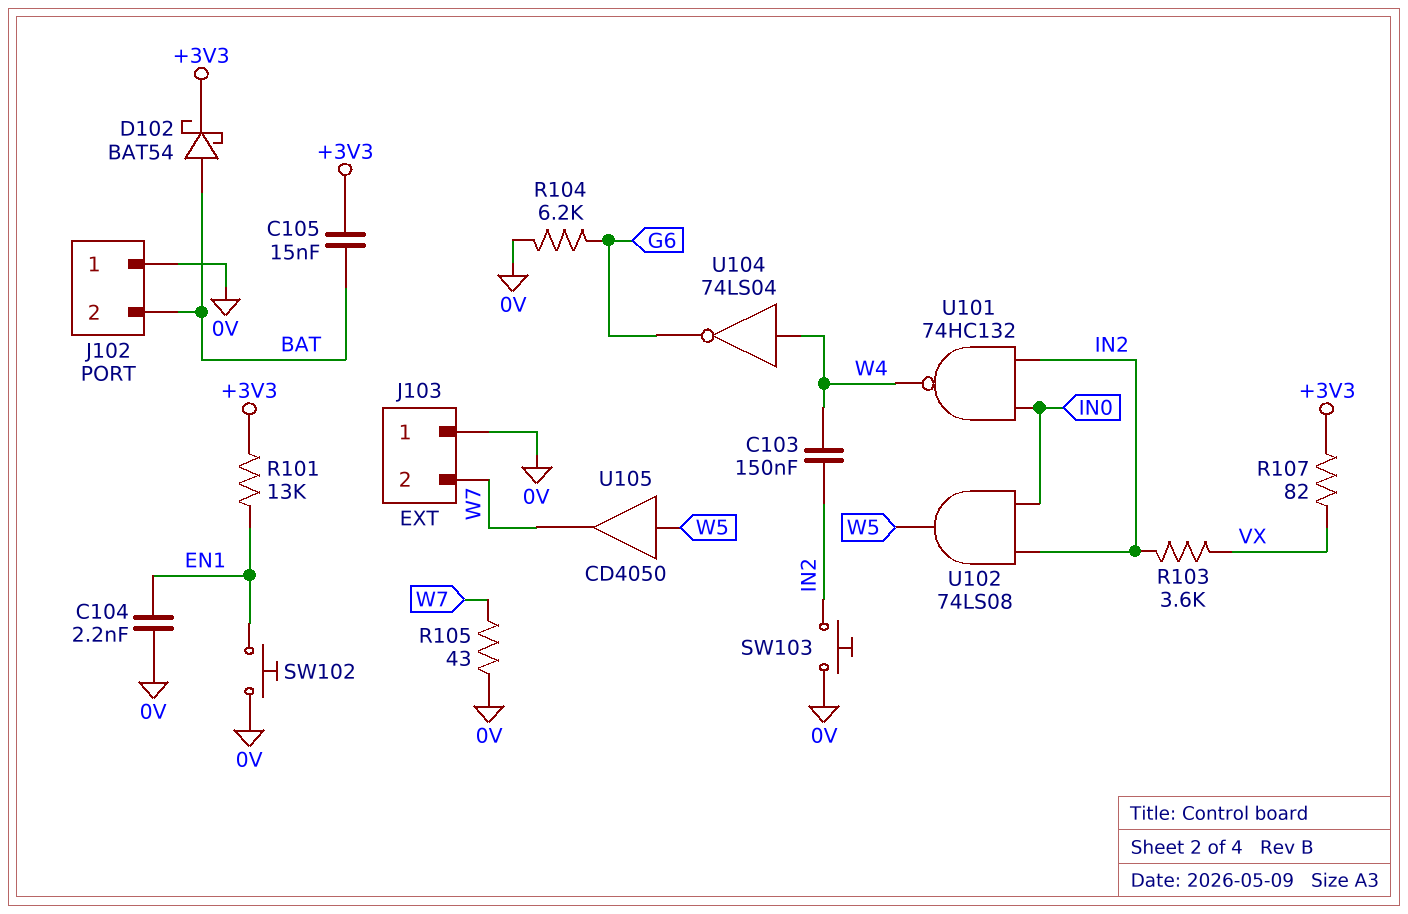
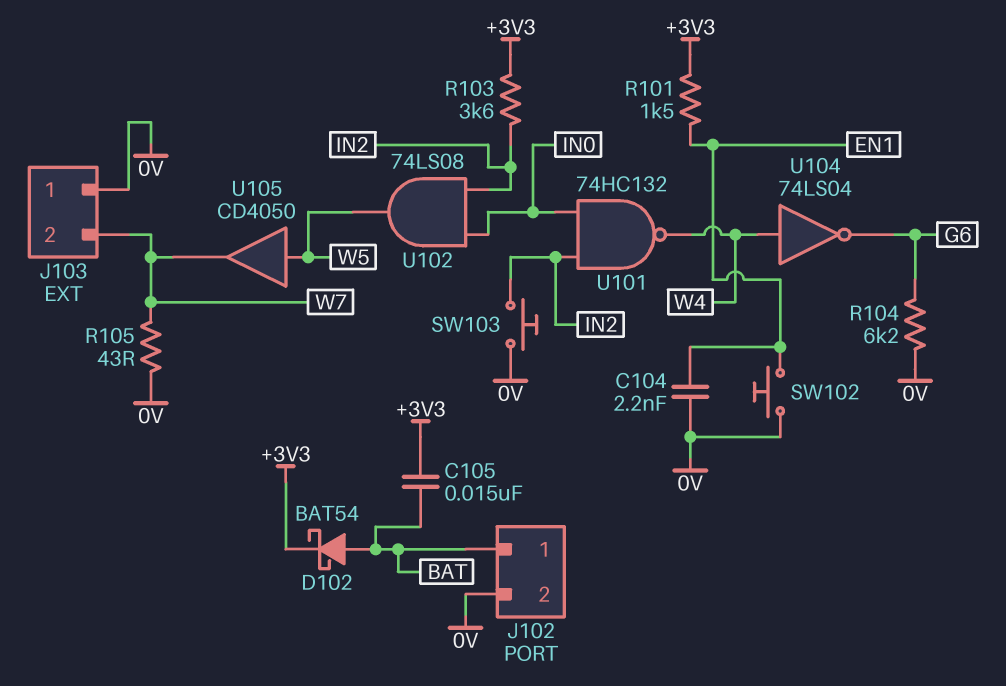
C103: 150nF (IN2, W4) -> none
J102 pin 1: 0V -> BAT
J102 pin 2: BAT -> 0V
R101: 13k (+3V3, EN1) -> 1.5k (+3V3, EN1)
R103: 3.6k (IN2, VX) -> 3.6k (+3V3, IN2)
R107: 82 (+3V3, VX) -> none

